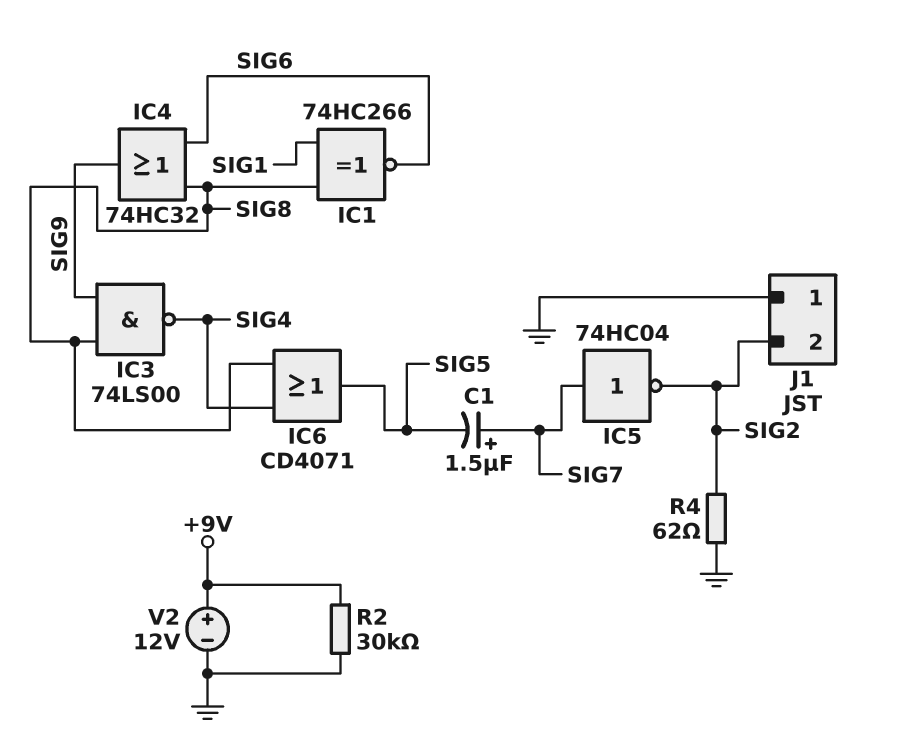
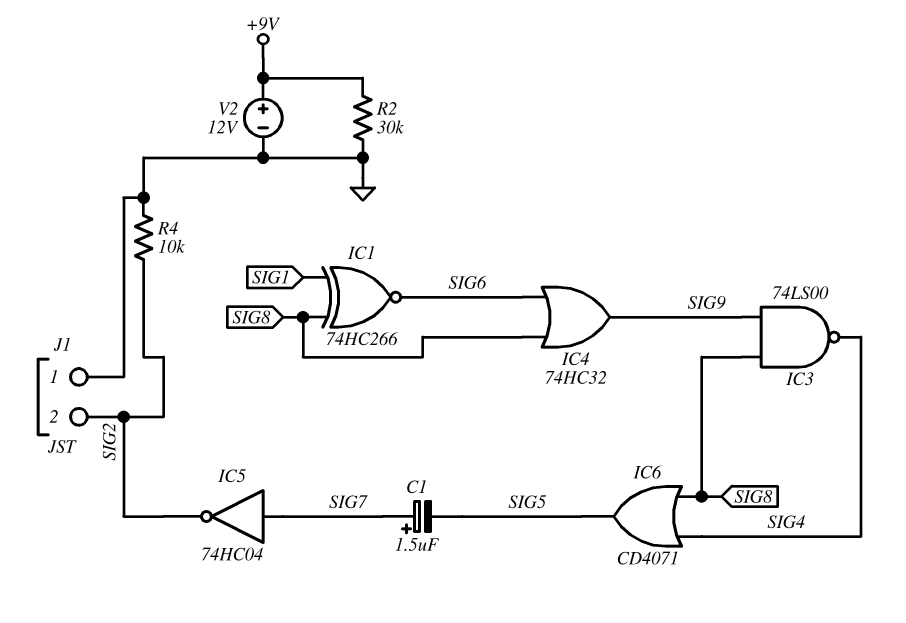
R4: 62 (GND, SIG2) -> 10k (GND, SIG2)

